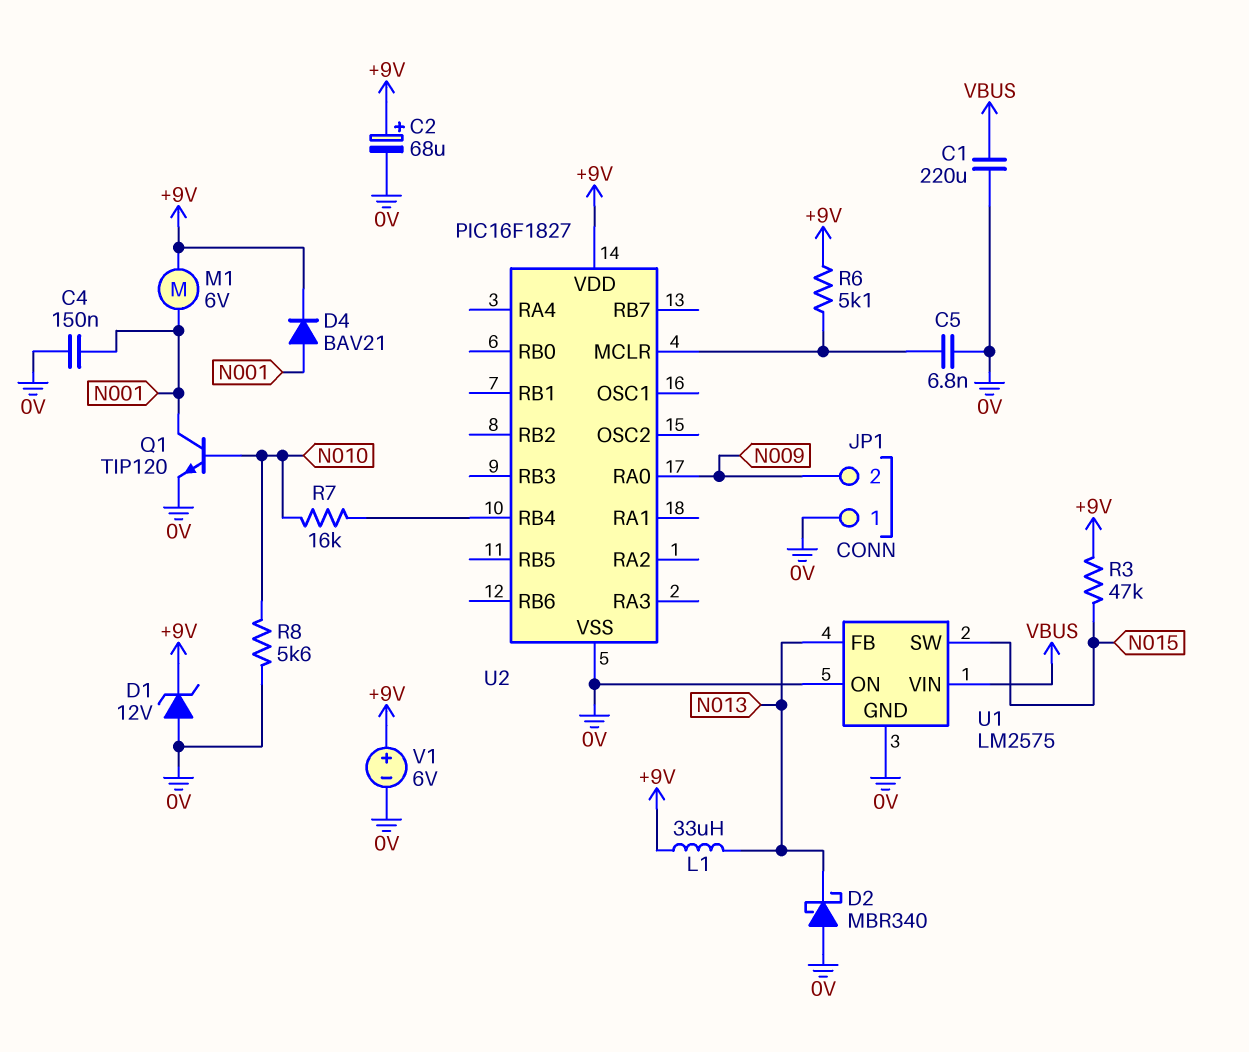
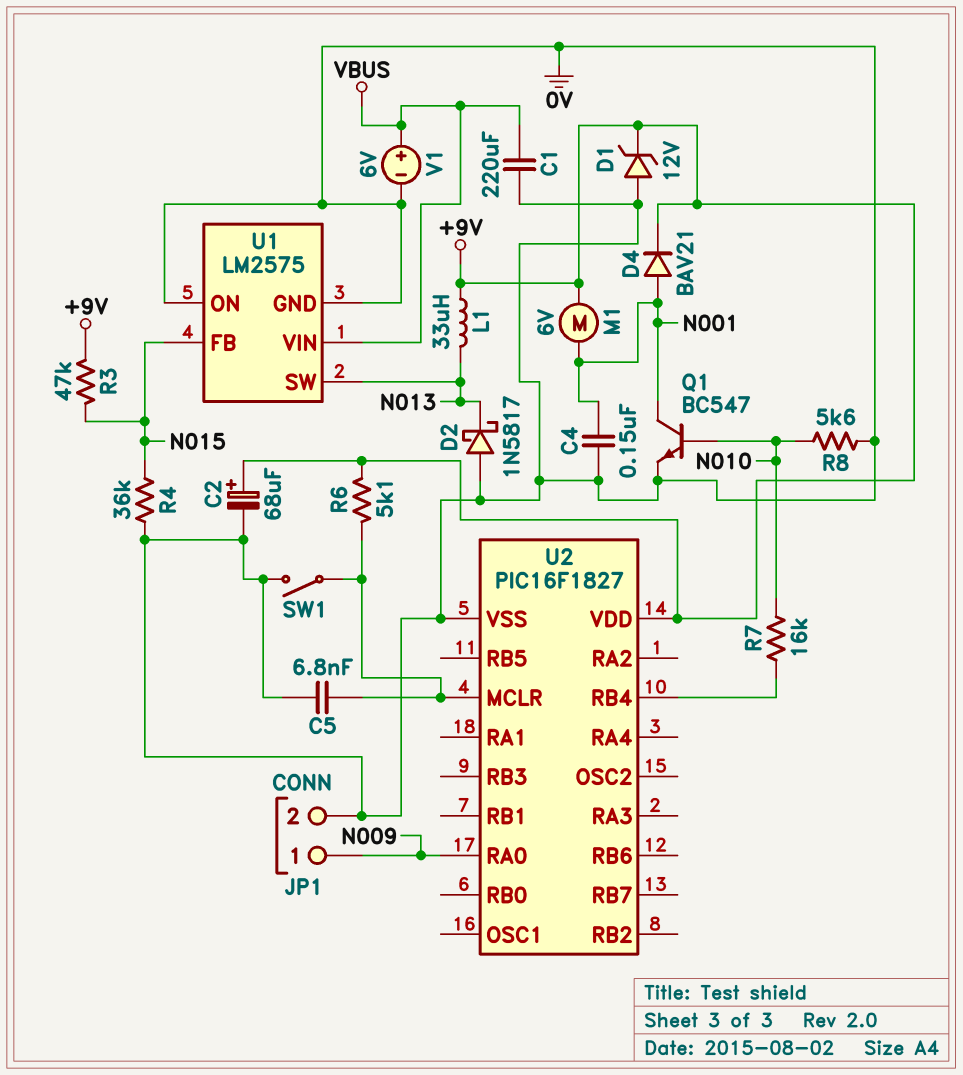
D2: schottky MBR340 (A 0V, K N013) -> schottky 1N5817 (A 0V, K N013)
JP1 pin 1: 0V -> N009
JP1 pin 2: N009 -> 0V
Q1: NPN TIP120 (B N010, C N001, E 0V) -> NPN BC547 (B N010, C N001, E 0V)
R4: none -> 36k (0V, N015)
SW1: none -> switch (0V, U2/MCLR)
U1 pin FB: N013 -> N015
U1 pin SW: N015 -> N013
V1: 6V (plus +9V, minus 0V) -> 6V (plus VBUS, minus 0V)

